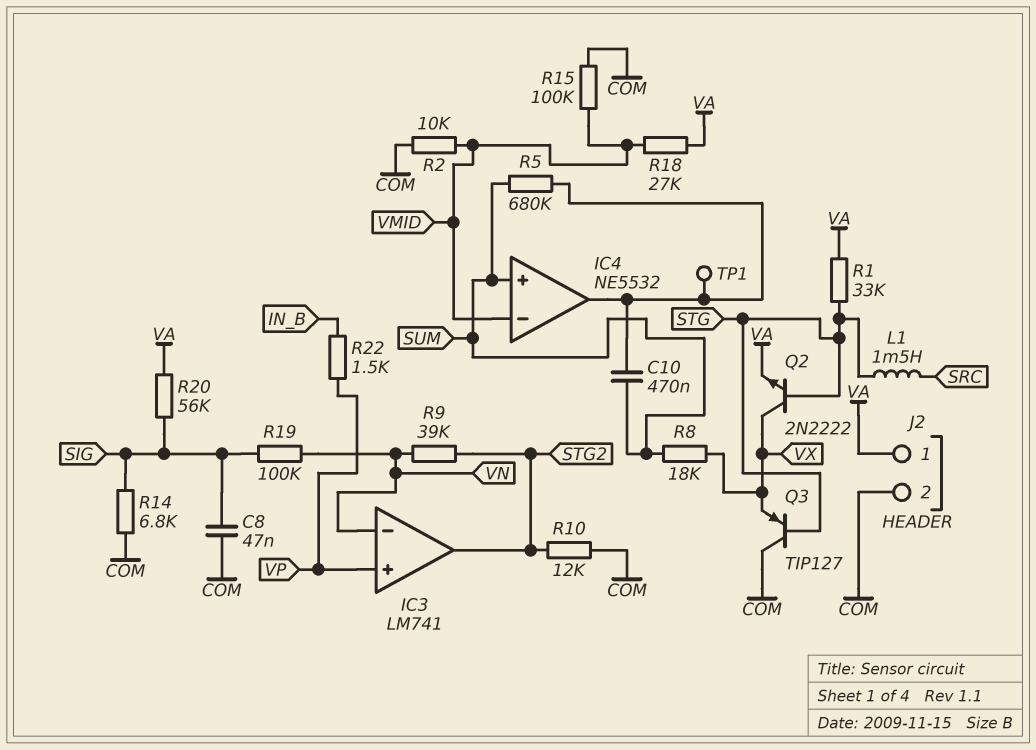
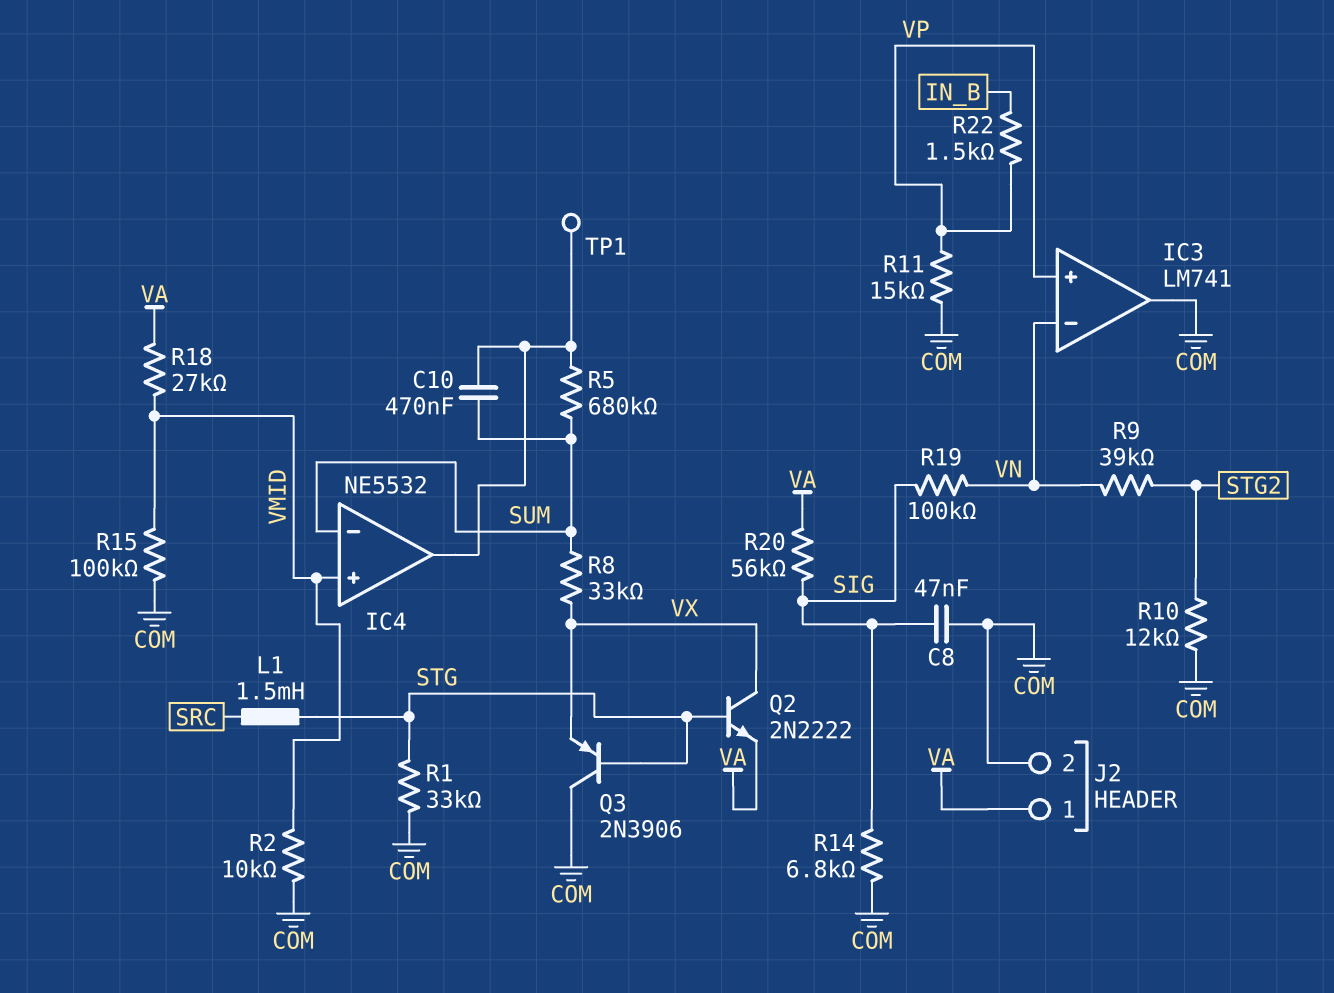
IC3 pin out: STG2 -> COM
IC4 pin in+: SUM -> VMID
IC4 pin in-: VMID -> SUM
Q3: PNP TIP127 (B STG, C COM, E VX) -> PNP 2N3906 (B STG, C COM, E VX)
R1: 33k (STG, VA) -> 33k (COM, STG)
R8: 18k (SUM, VX) -> 33k (SUM, VX)
R11: none -> 15k (COM, VP)

